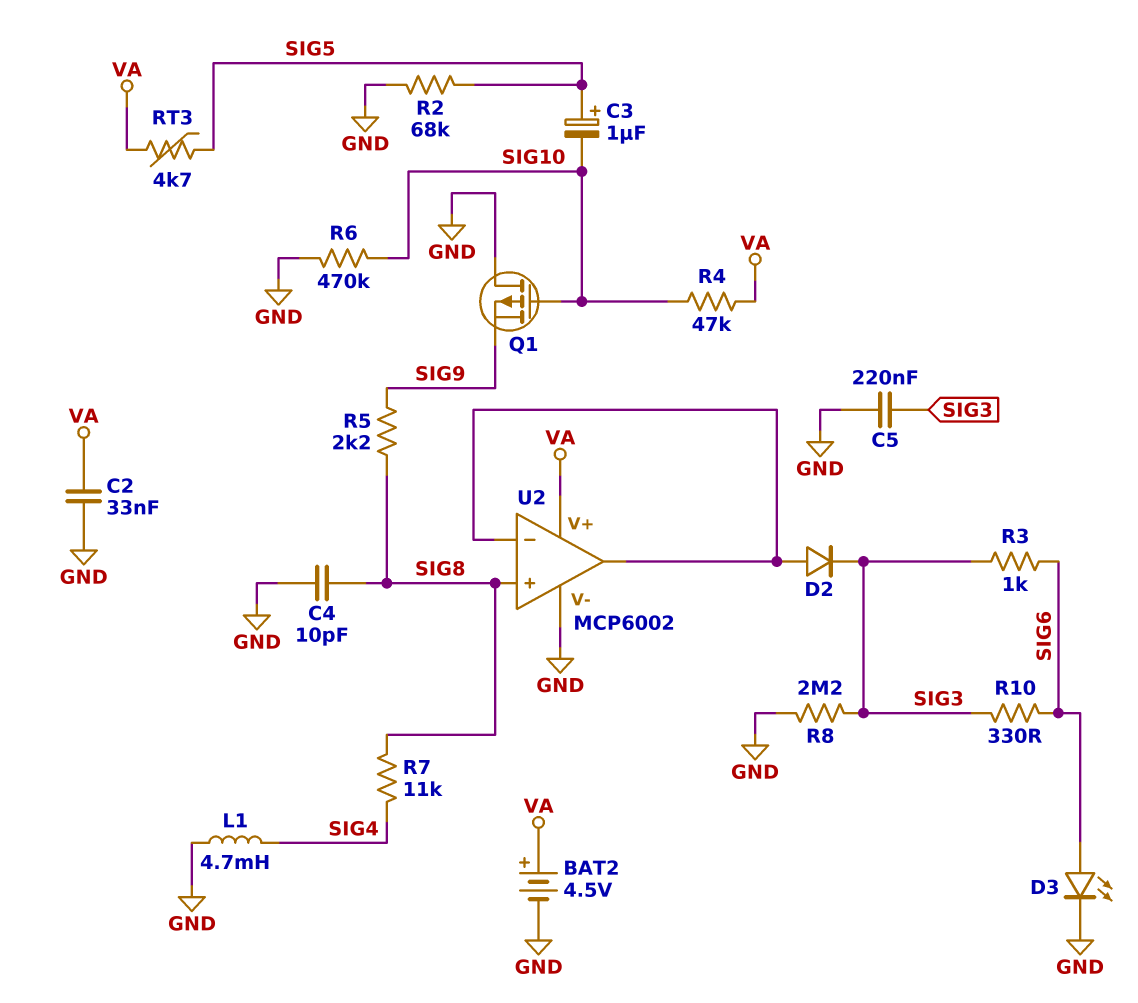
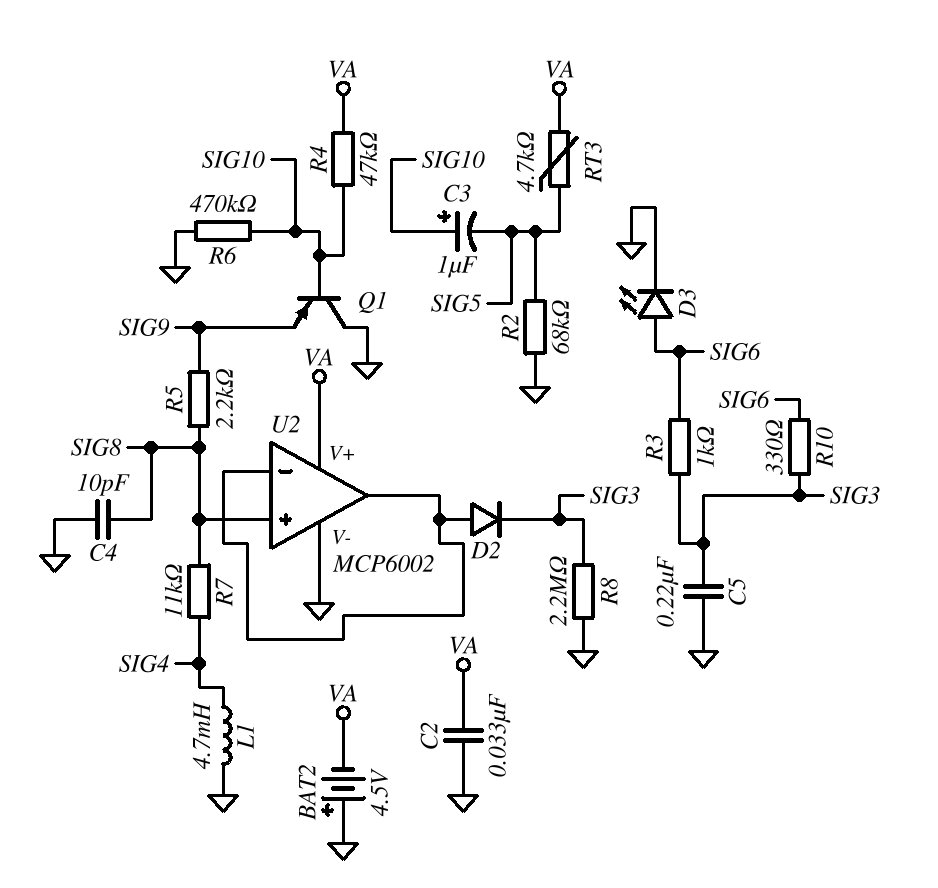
BAT2: 4.5V (plus VA, minus GND) -> 4.5V (plus GND, minus VA)
C3: 1uF (plus SIG5, minus SIG10) -> 1uF (plus SIG10, minus SIG5)
Q1: PMOS (G SIG10, D GND, S SIG9) -> PNP (B SIG10, C GND, E SIG9)

